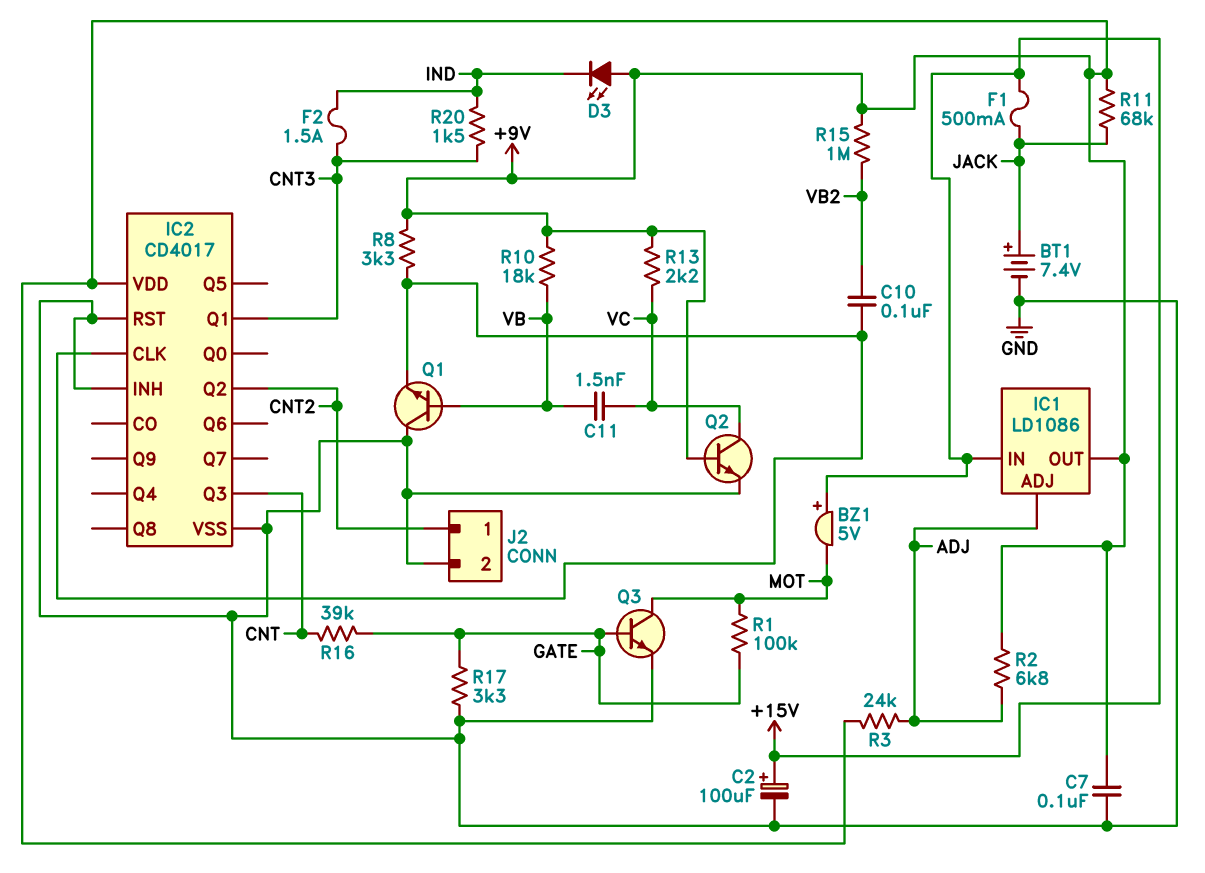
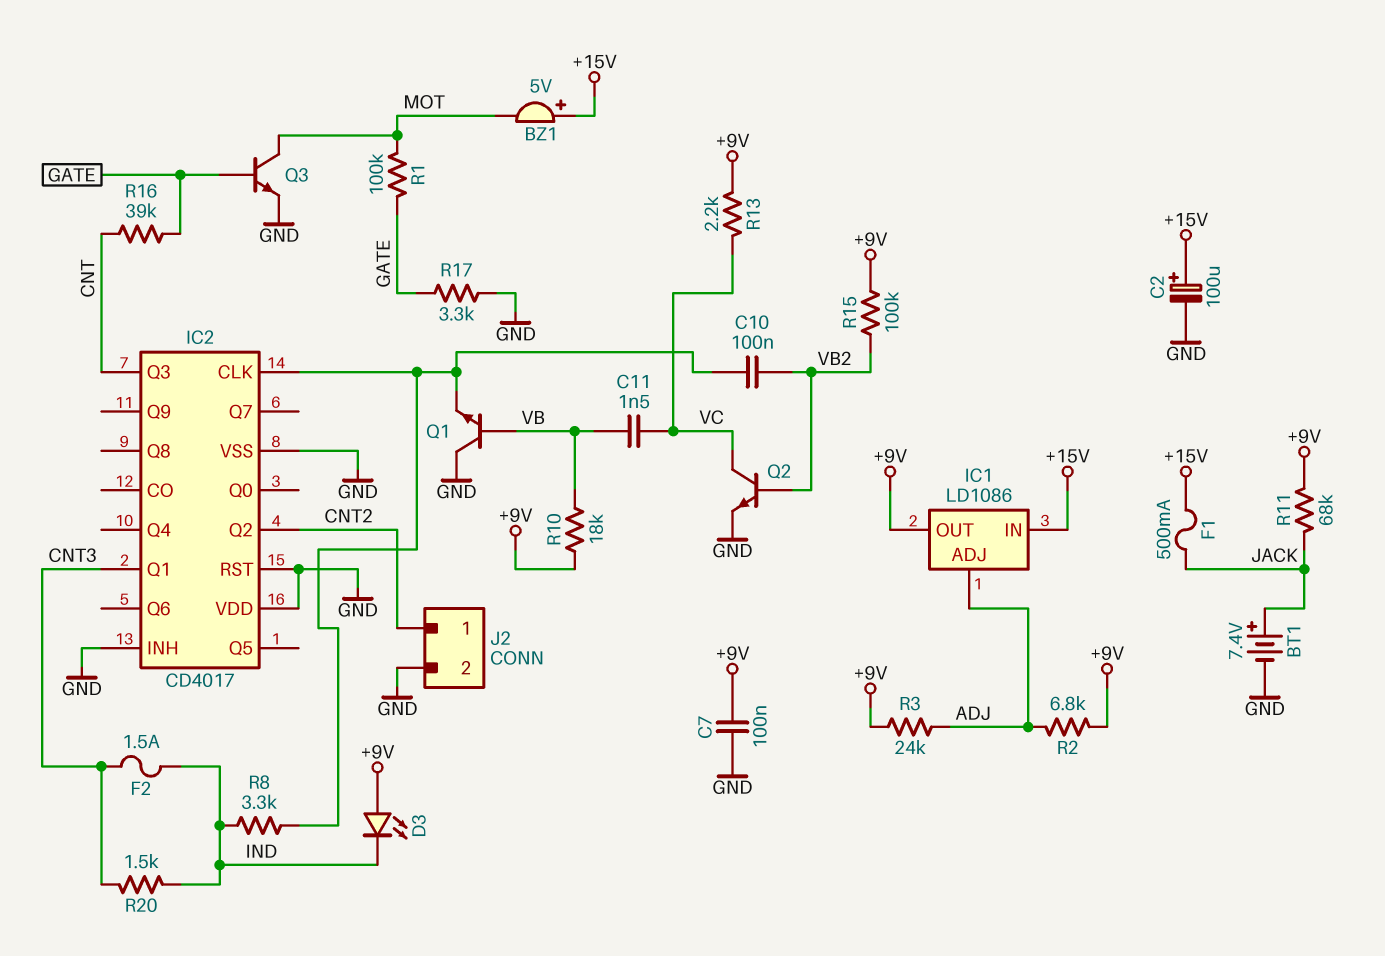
IC2 pin VDD: +9V -> GND
Q2: NPN (B +9V, C VC, E GND) -> NPN (B VB2, C VC, E GND)
R8: 3.3k (+9V, IC2/CLK) -> 3.3k (IC2/CLK, IND)
R15: 1M (+9V, VB2) -> 100k (+9V, VB2)

